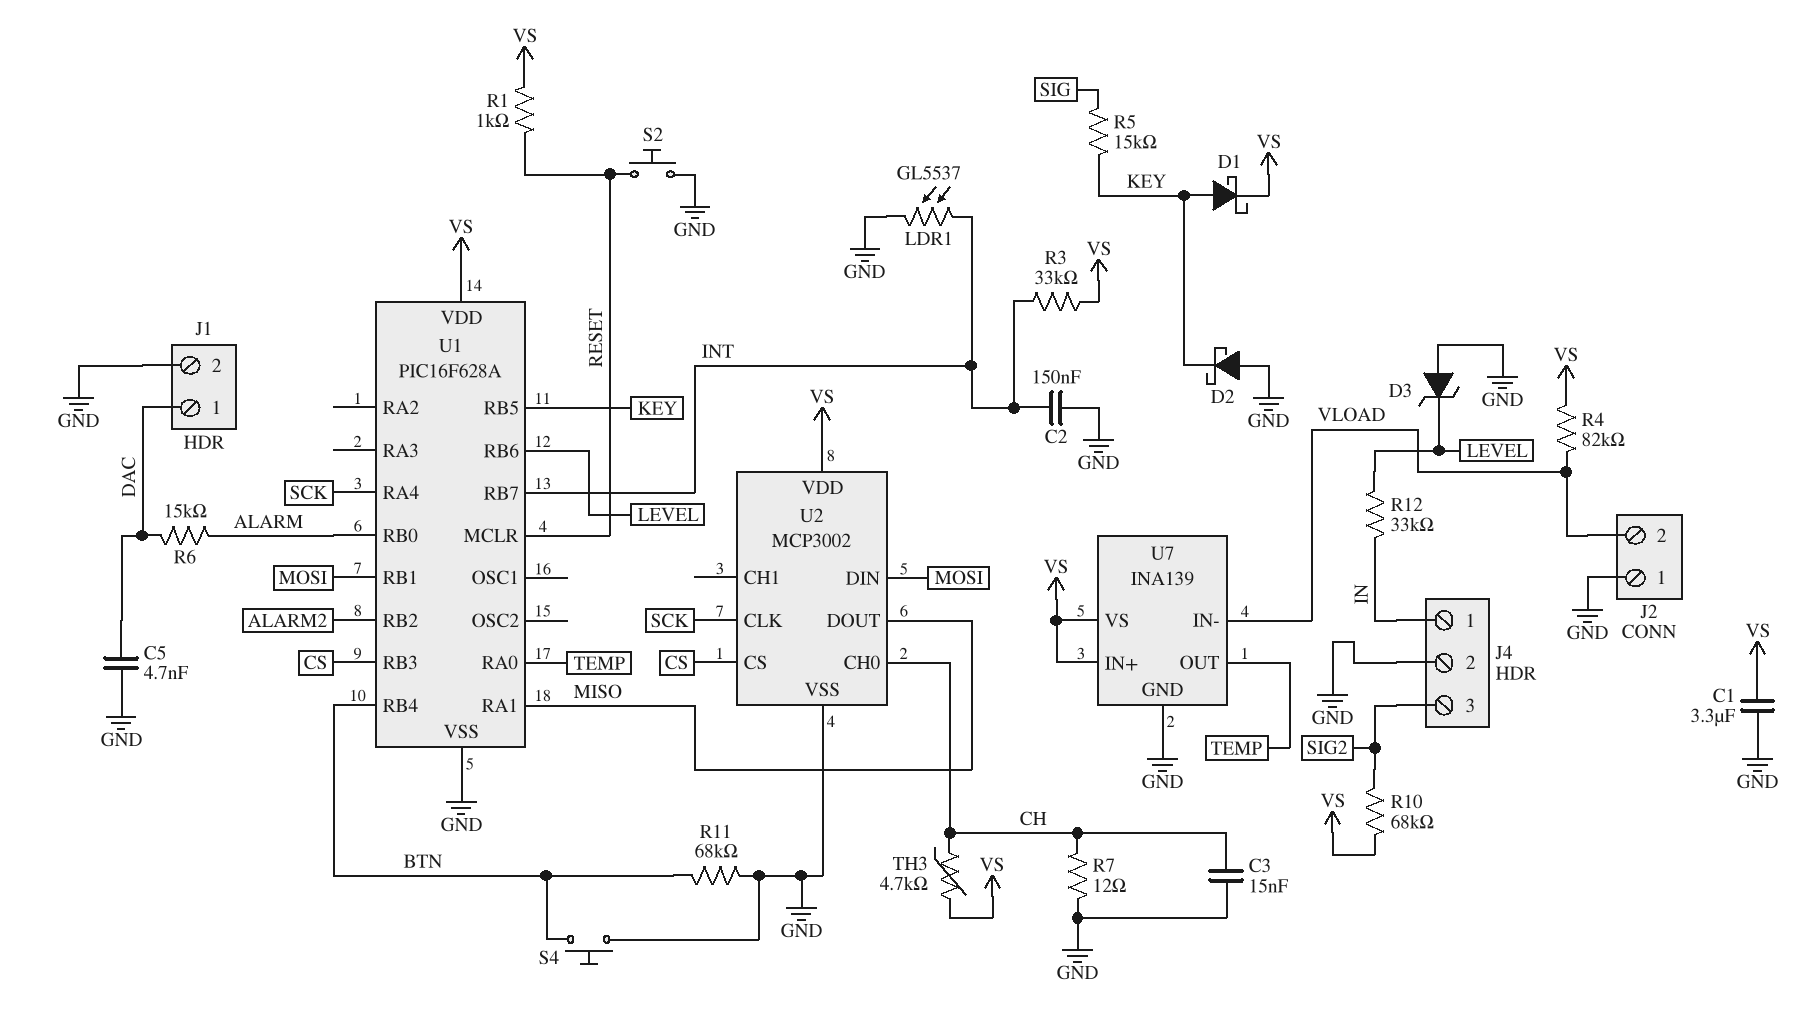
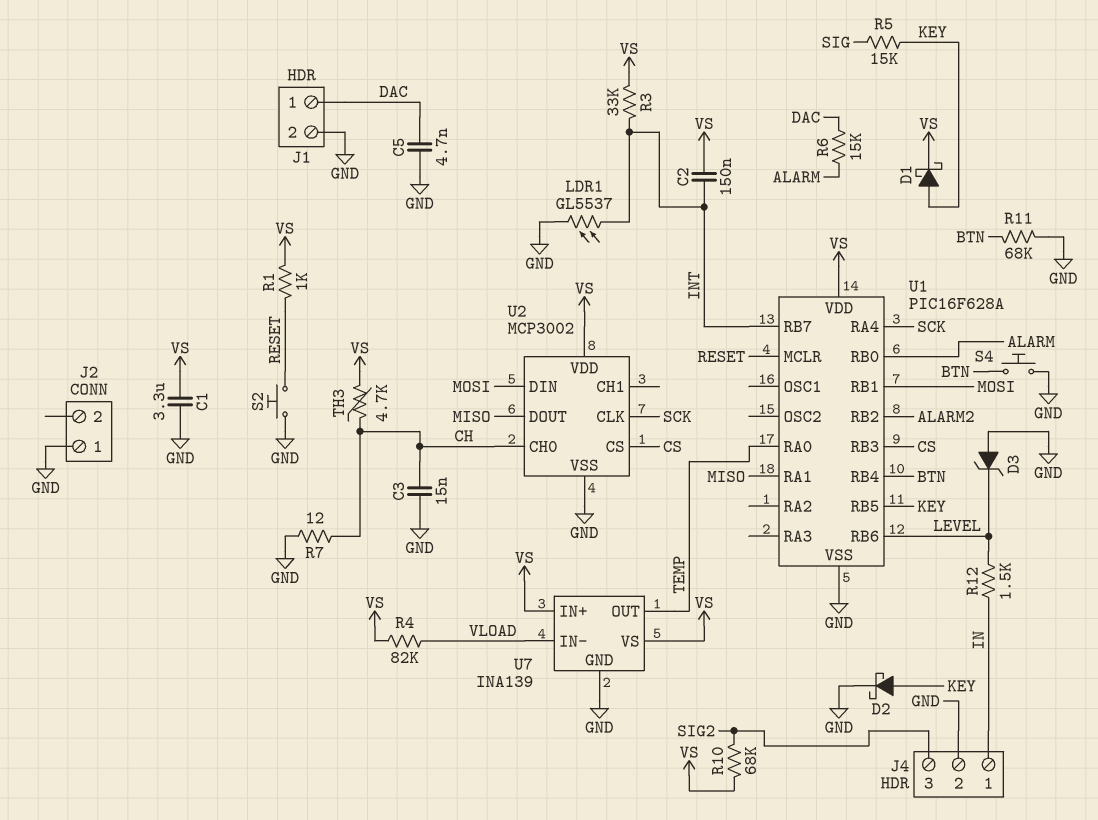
C2: 150nF (GND, INT) -> 150nF (INT, VS)
D2: schottky (A GND, K KEY) -> schottky (A KEY, K GND)
J2 pin 2: VLOAD -> none
R12: 33k (IN, LEVEL) -> 1.5k (IN, LEVEL)

